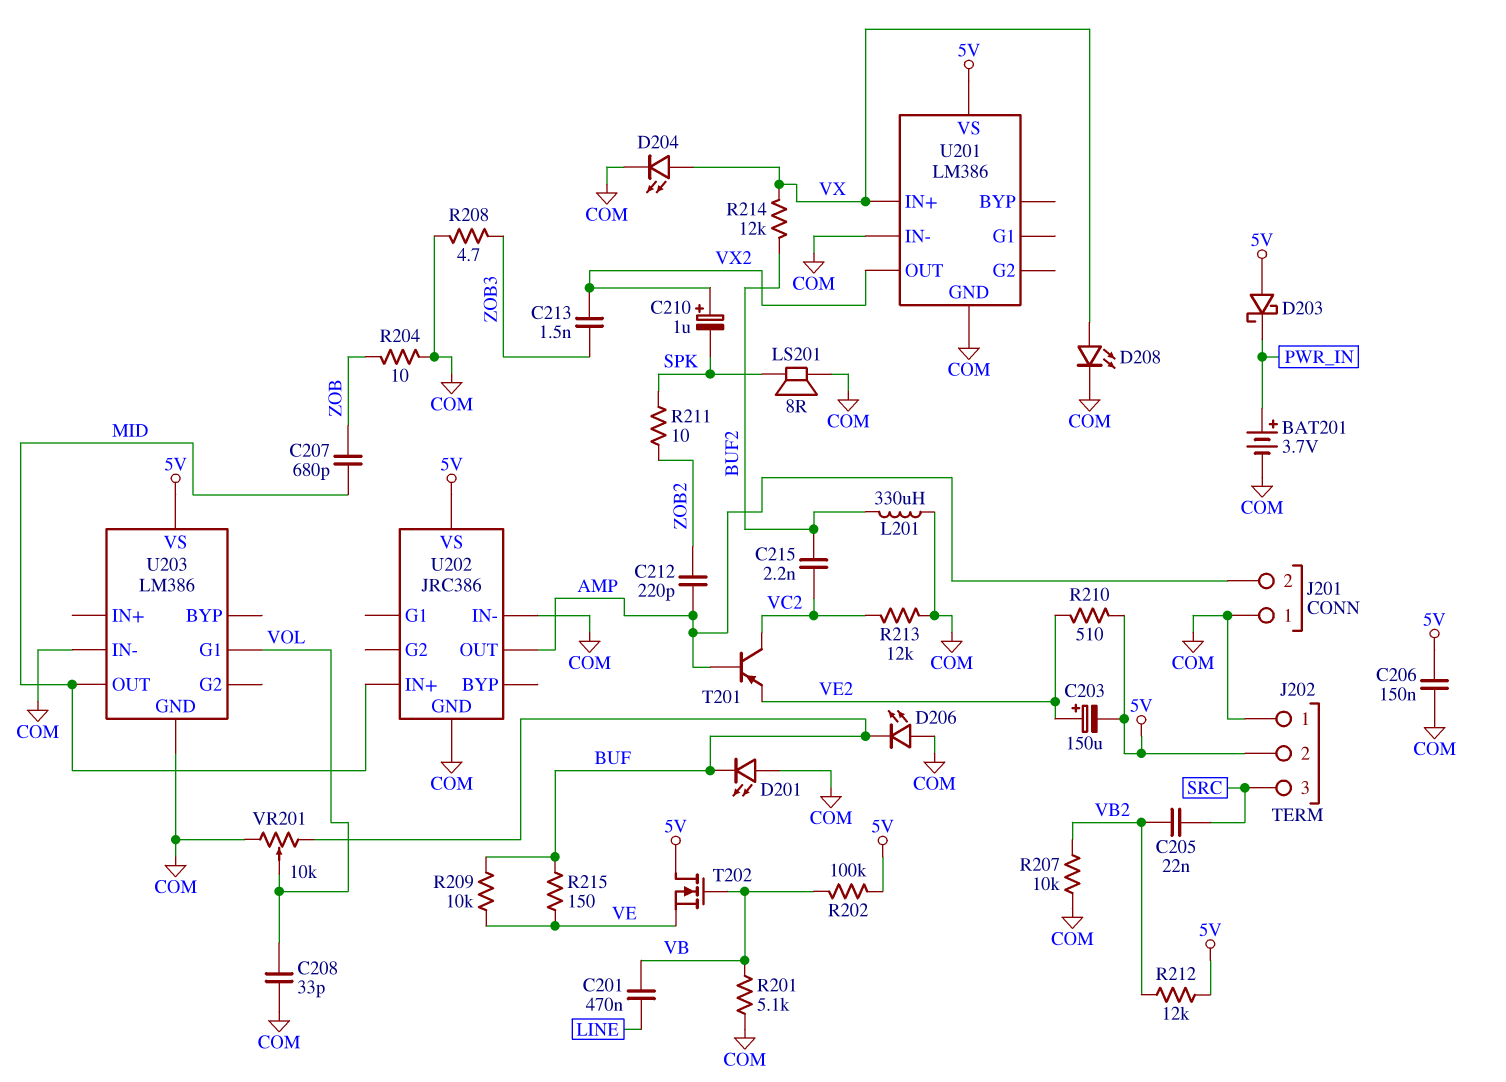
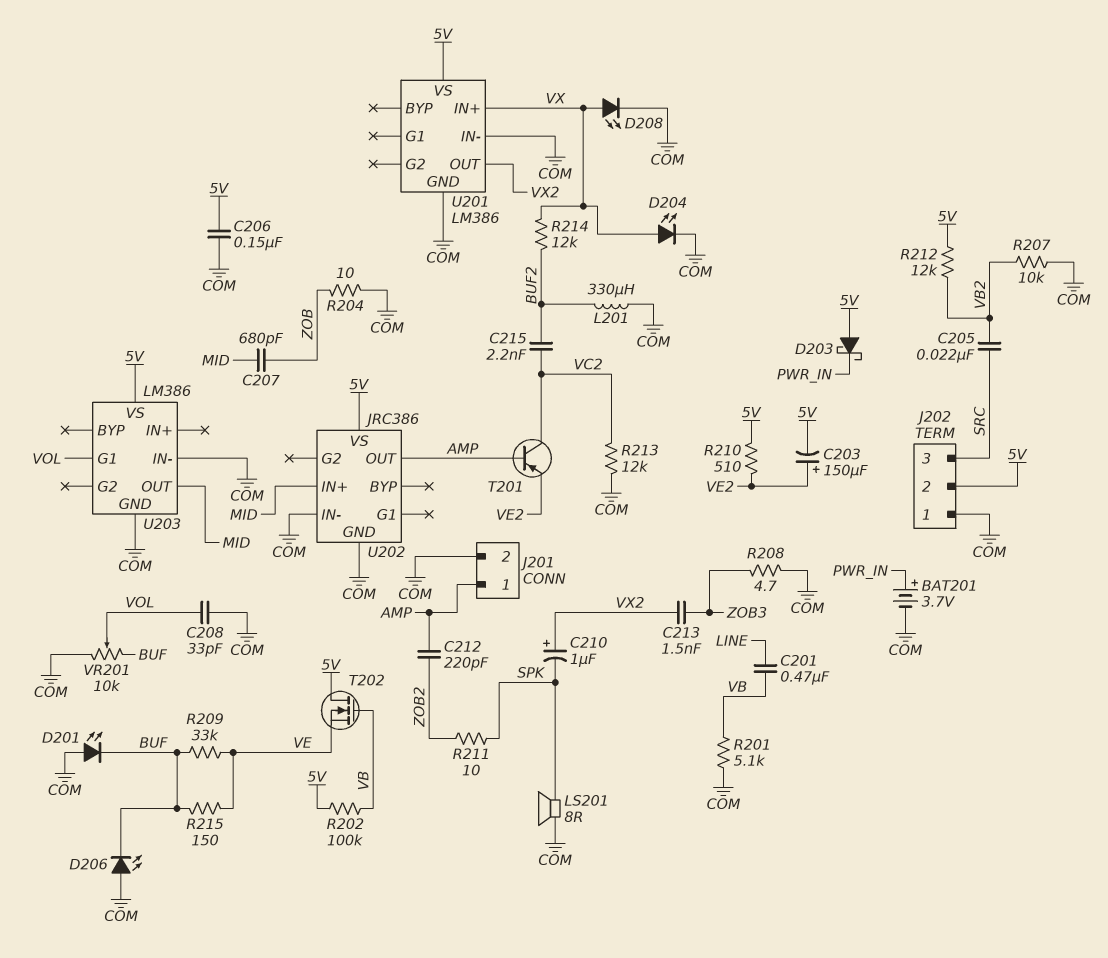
J201 pin 1: COM -> AMP
J201 pin 2: AMP -> COM
R209: 10k (BUF, VE) -> 33k (BUF, VE)

